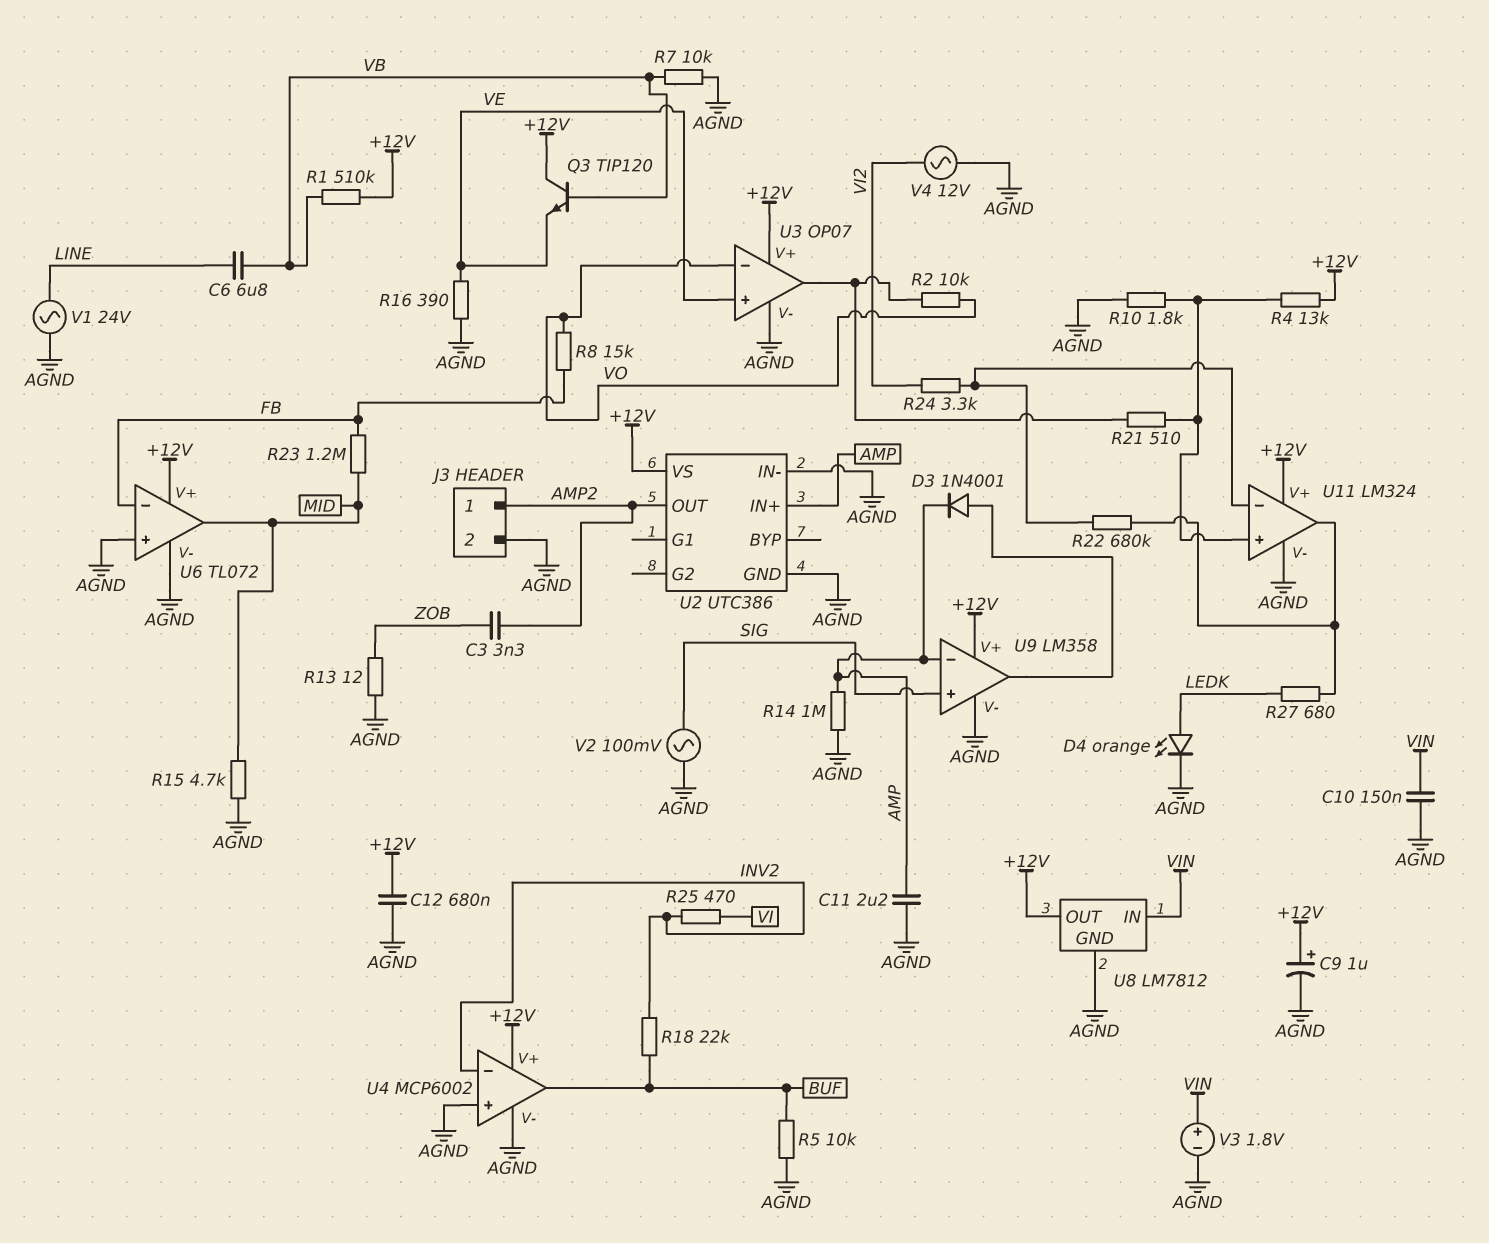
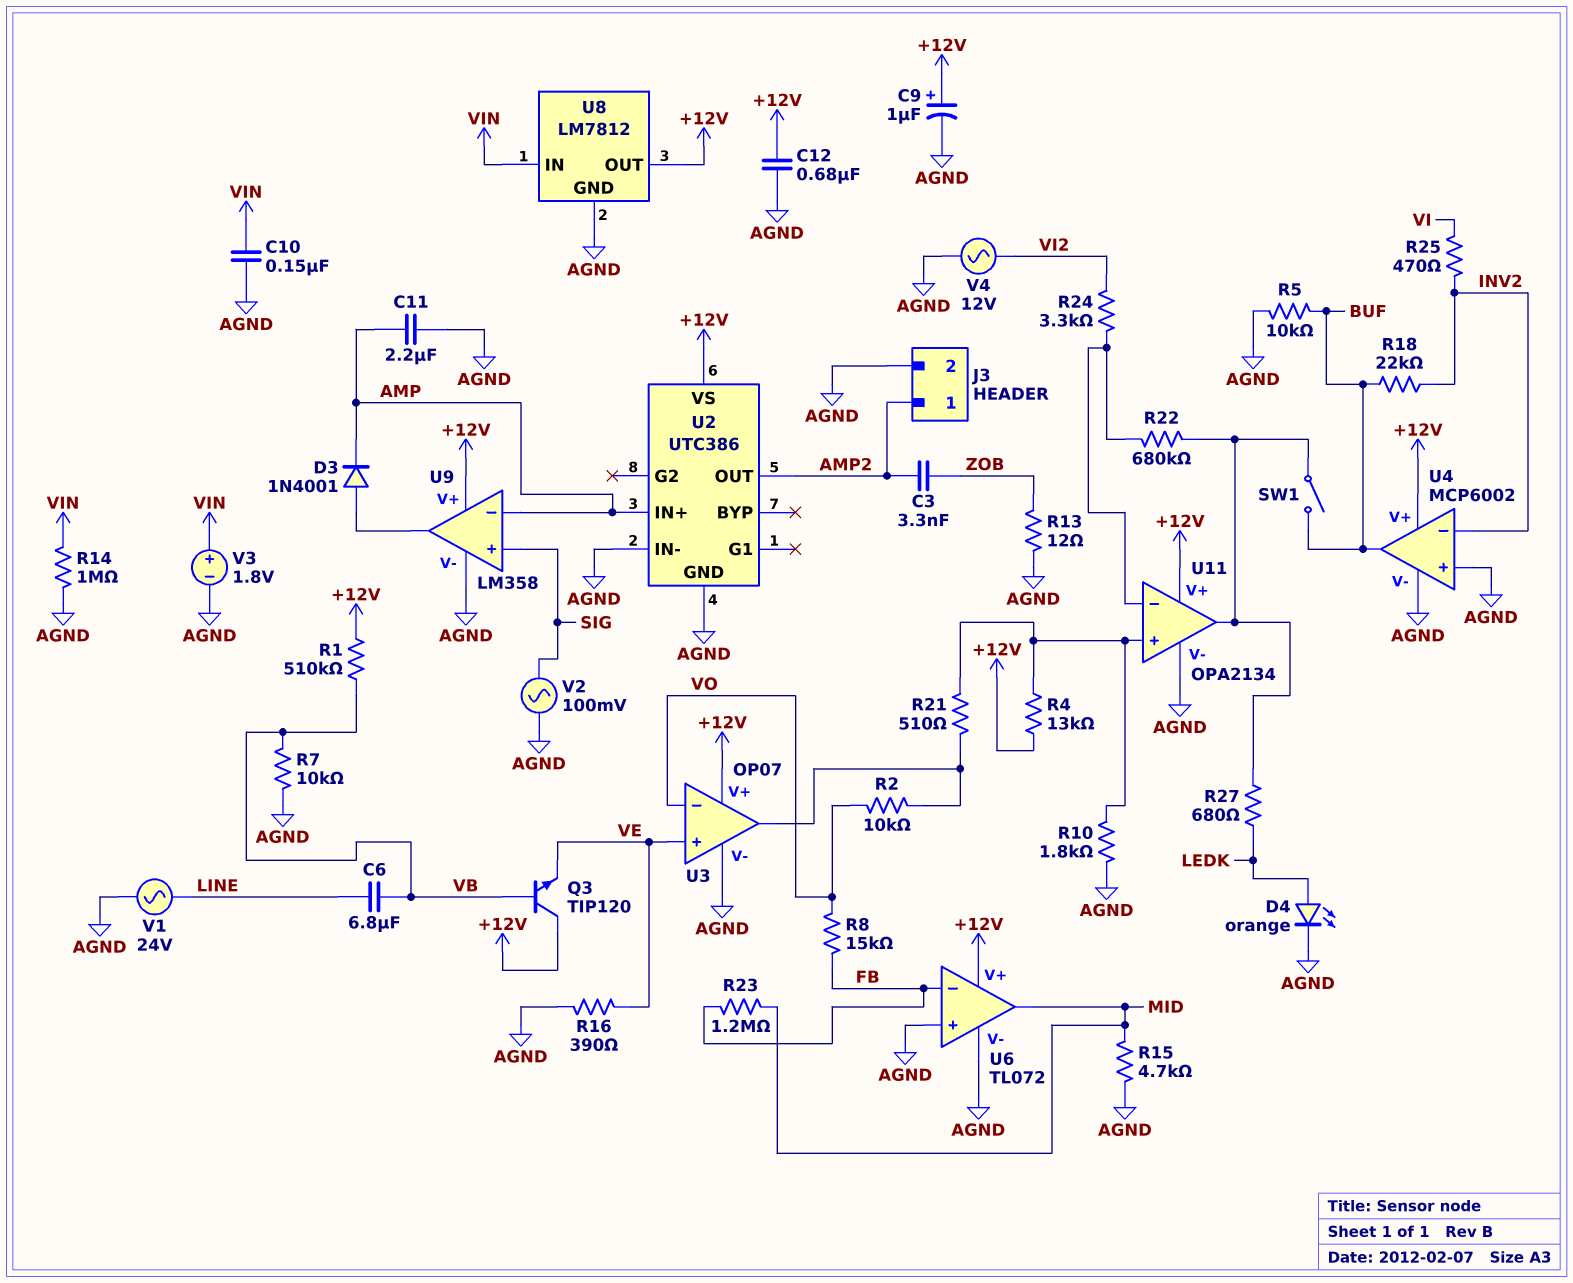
R14: 1M (AGND, AMP) -> 1M (AGND, VIN)
SW1: none -> switch (BUF, U11/out)
U11: LM324 -> OPA2134

